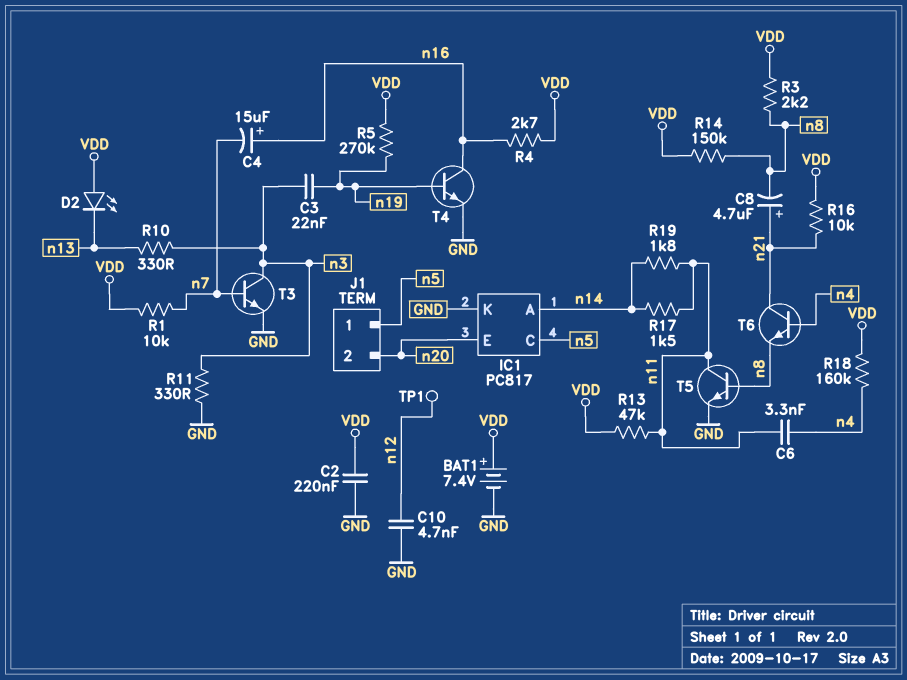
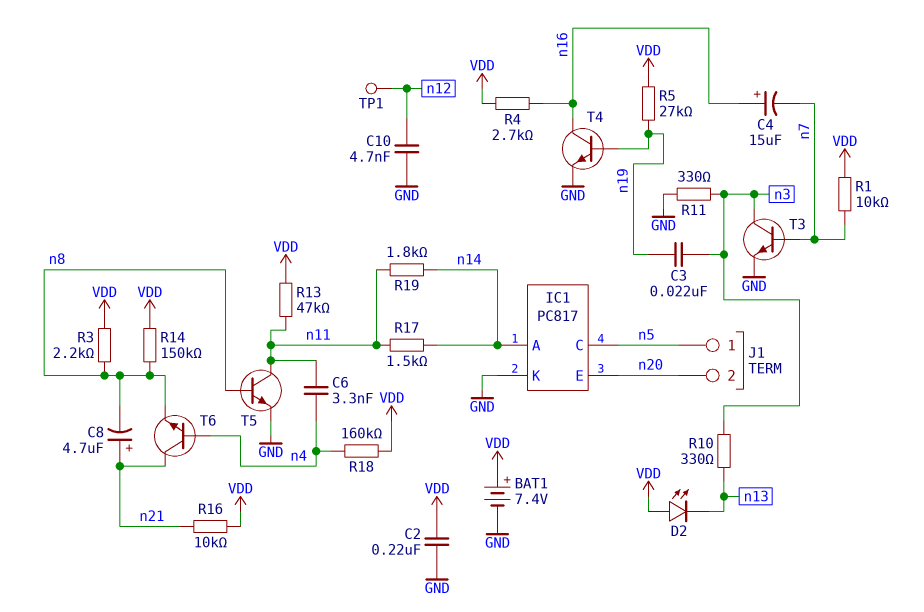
R5: 270k (VDD, n19) -> 27k (VDD, n19)

